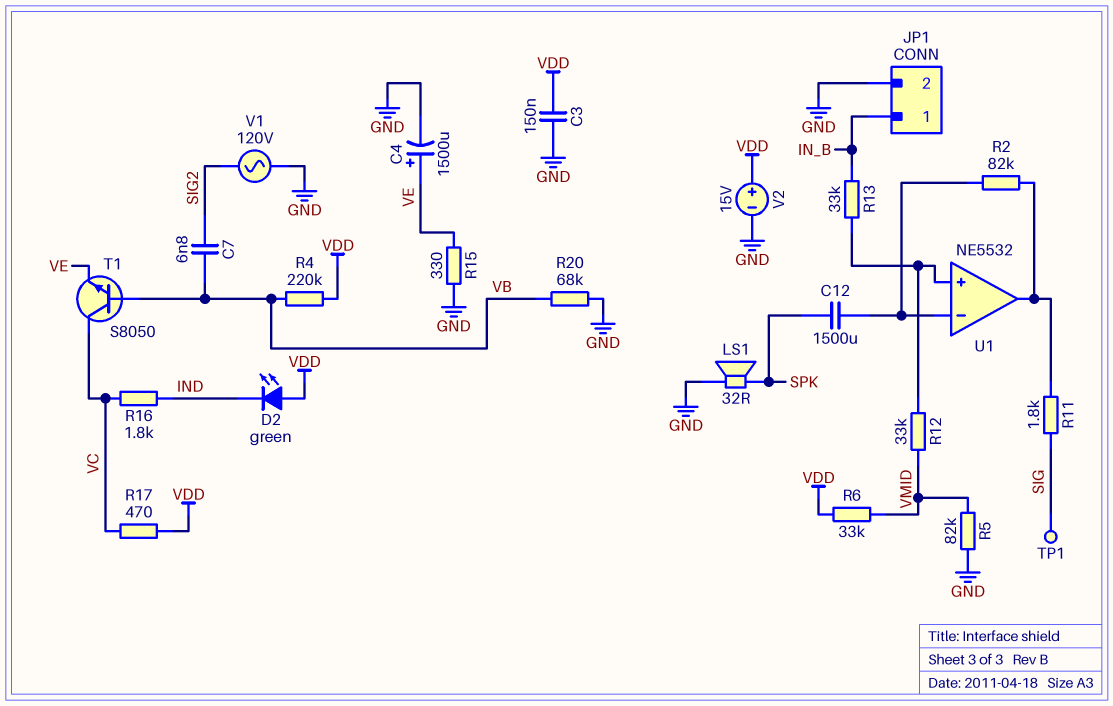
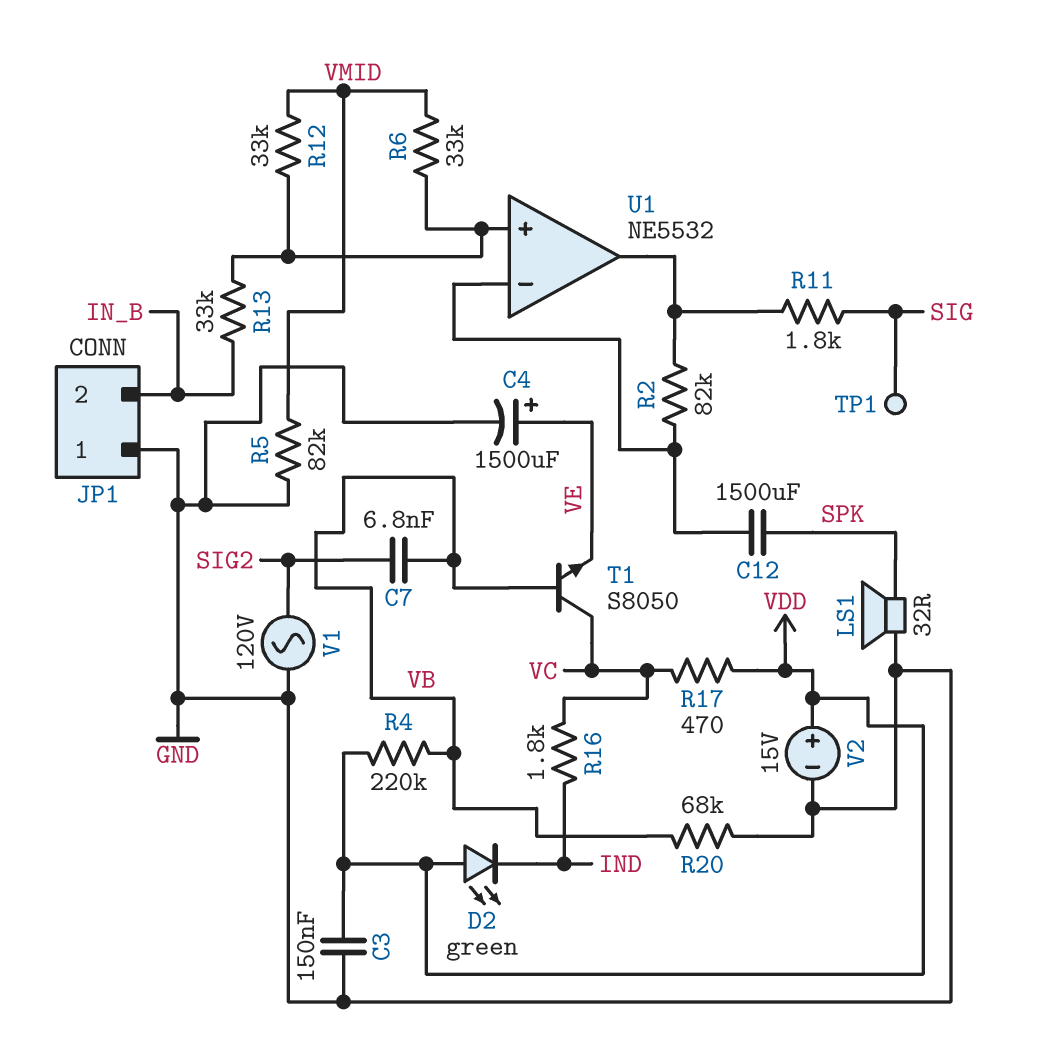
JP1 pin 1: IN_B -> GND
JP1 pin 2: GND -> IN_B
R6: 33k (VDD, VMID) -> 33k (U1/in+, VMID)
R15: 330 (GND, VE) -> none

